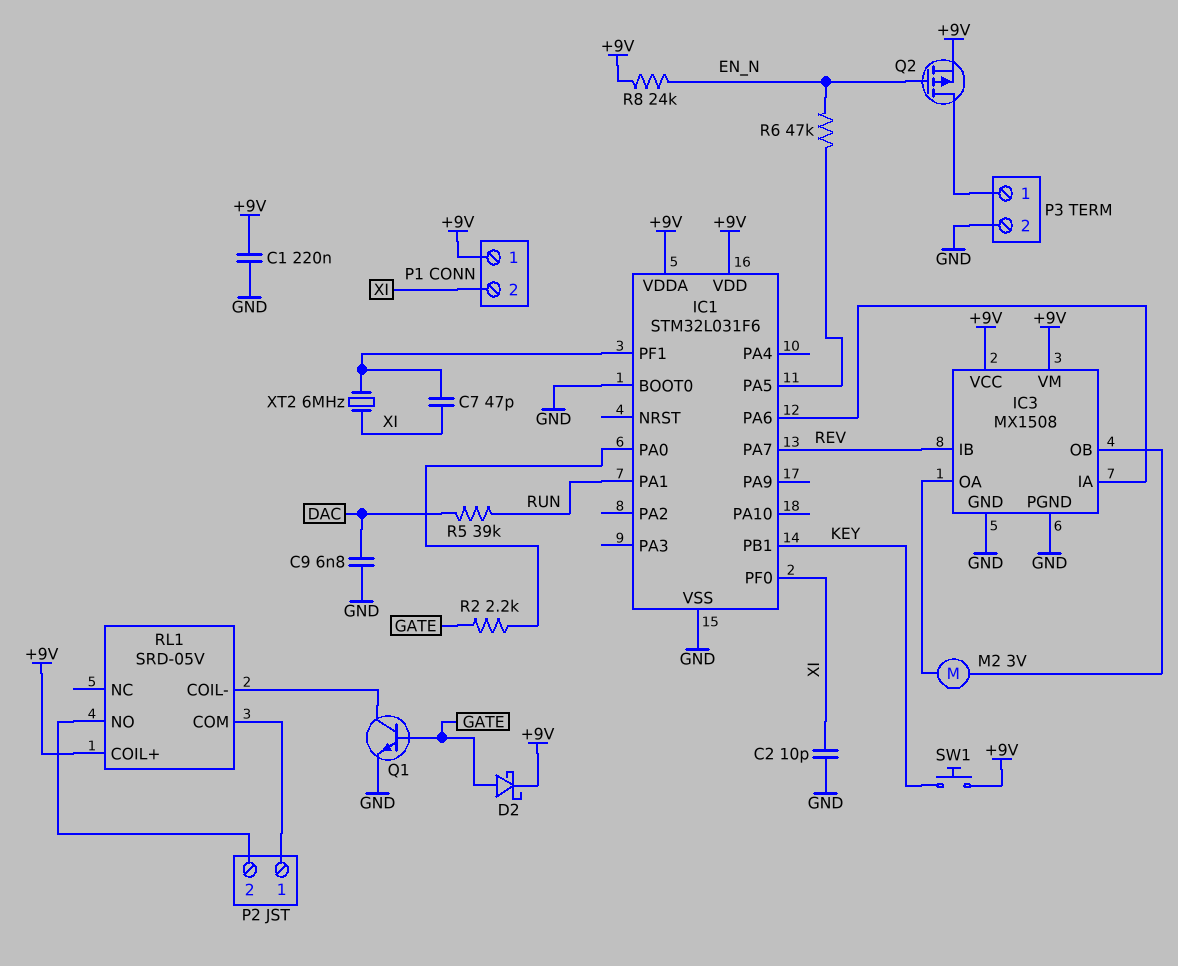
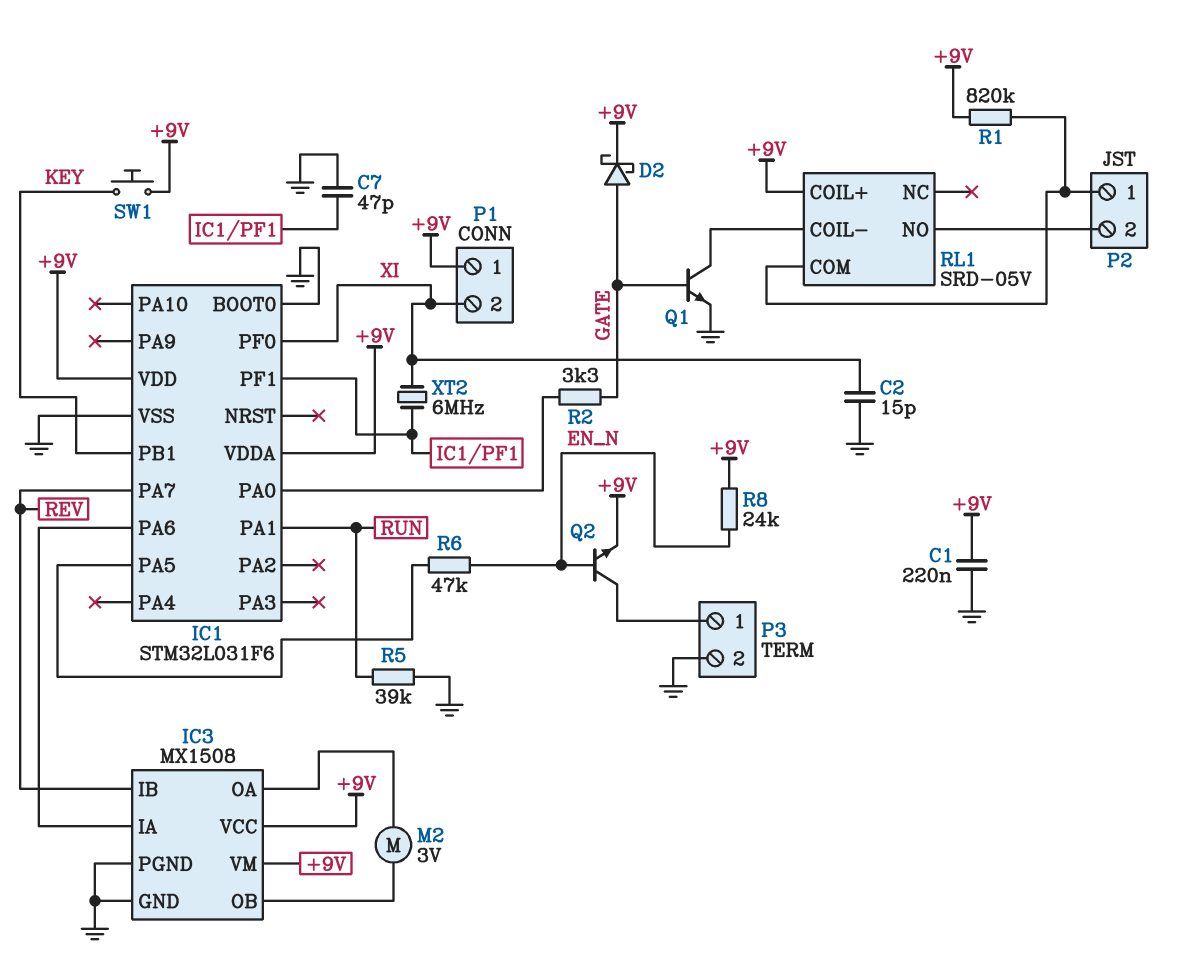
C2: 10pF (GND, XI) -> 15pF (GND, XI)
C7: 47pF (IC1/PF1, XI) -> 47pF (GND, IC1/PF1)
C9: 6.8nF (DAC, GND) -> none
Q2: PMOS (G EN_N, D P3/1, S +9V) -> NPN (B EN_N, C P3/1, E +9V)
R1: none -> 820k (+9V, P2/1)
R2: 2.2k (GATE, IC1/PA0) -> 3.3k (GATE, IC1/PA0)
R5: 39k (DAC, RUN) -> 39k (GND, RUN)

